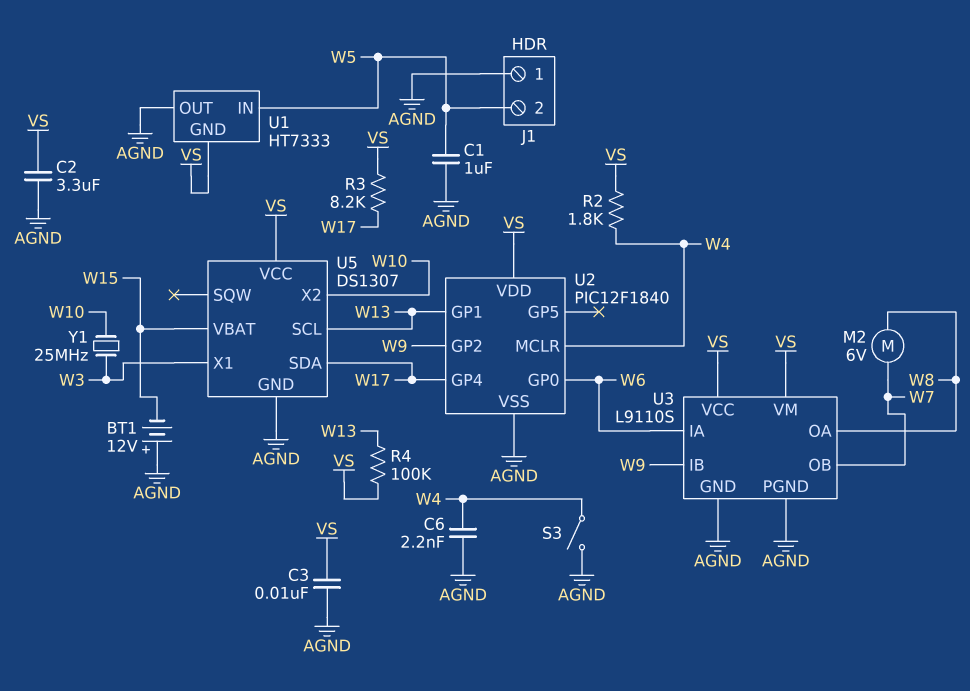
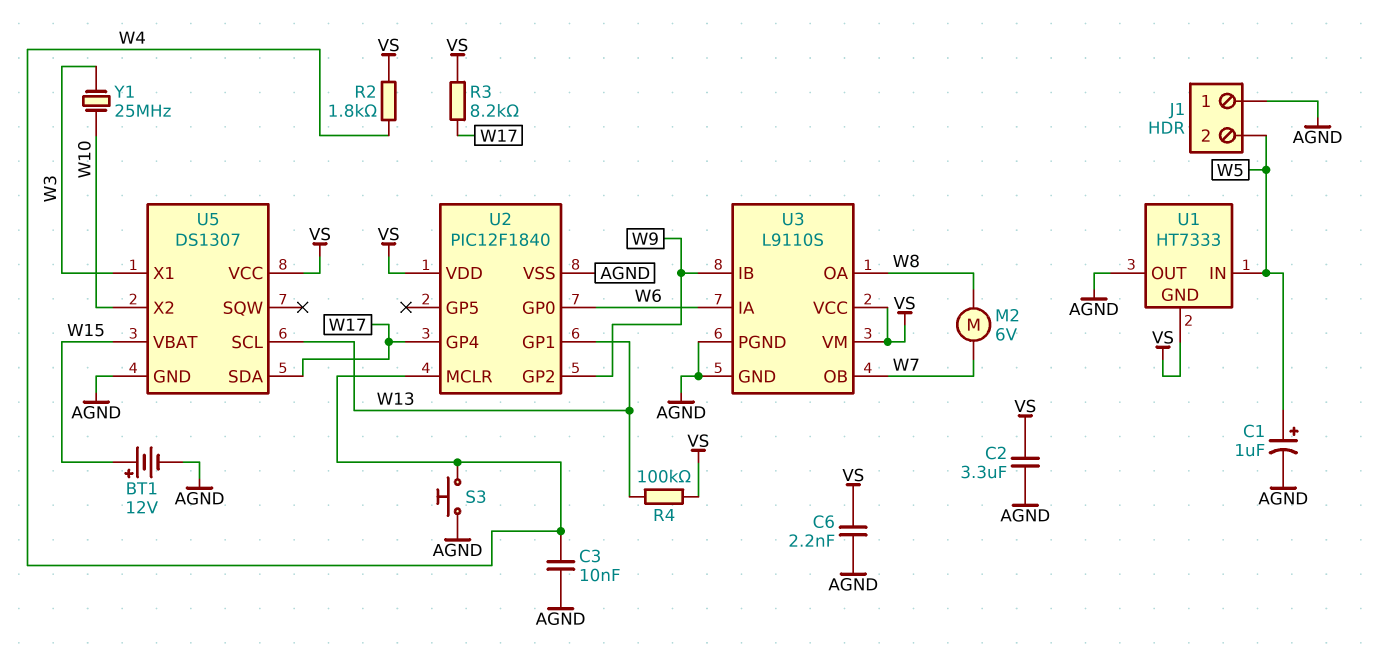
BT1: 12V (plus AGND, minus W15) -> 12V (plus W15, minus AGND)
C1: 1uF (AGND, W5) -> 1uF (plus W5, minus AGND)
C3: 10nF (AGND, VS) -> 10nF (AGND, W4)
C6: 2.2nF (AGND, W4) -> 2.2nF (AGND, VS)
S3: switch (AGND, W4) -> button (AGND, W4)

